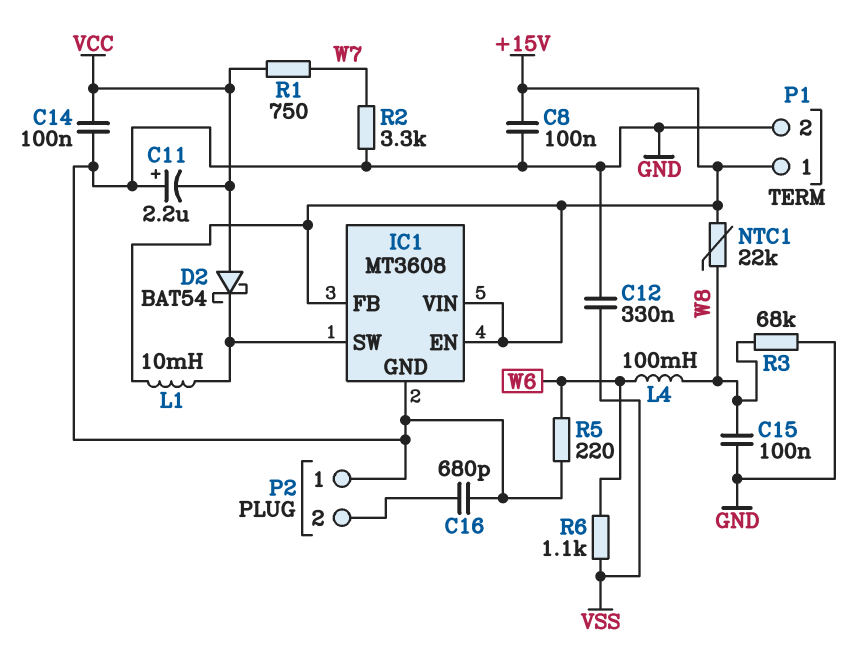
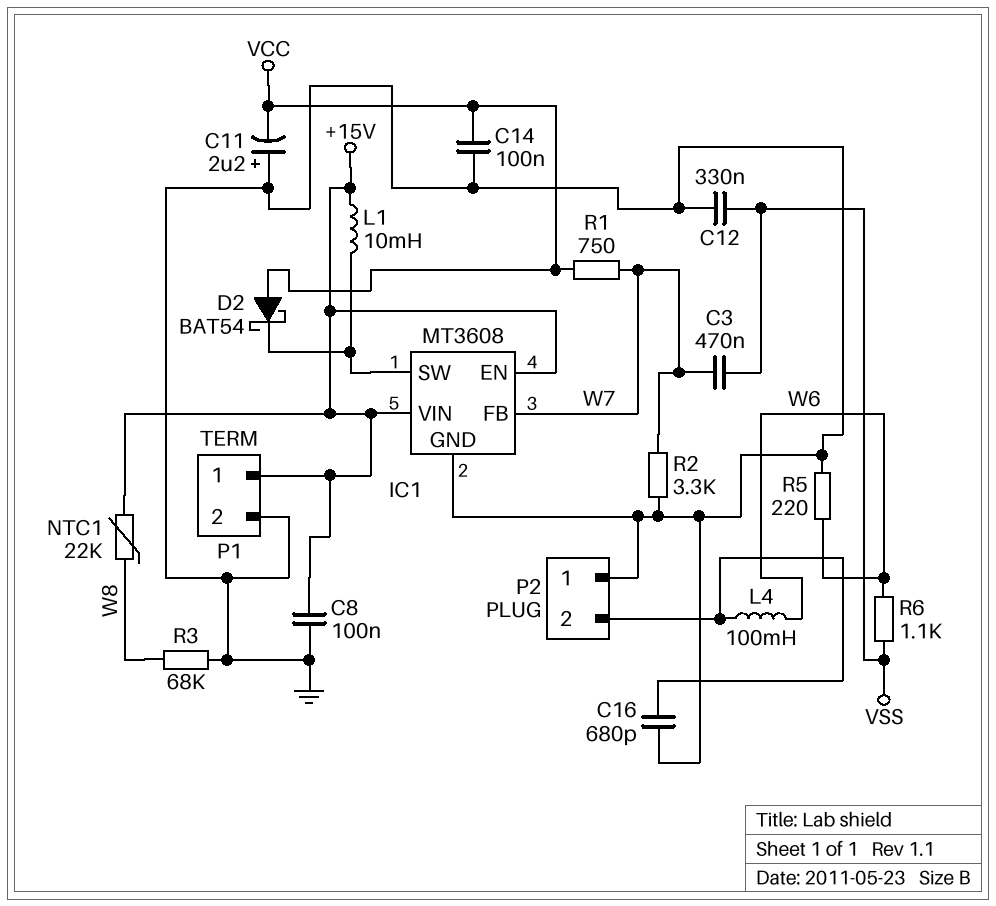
C3: none -> 470nF (VSS, W7)
C15: 100nF (GND, W8) -> none
IC1 pin FB: +15V -> W7
L4: 100mH (W6, W8) -> 100mH (P2/2, W6)

